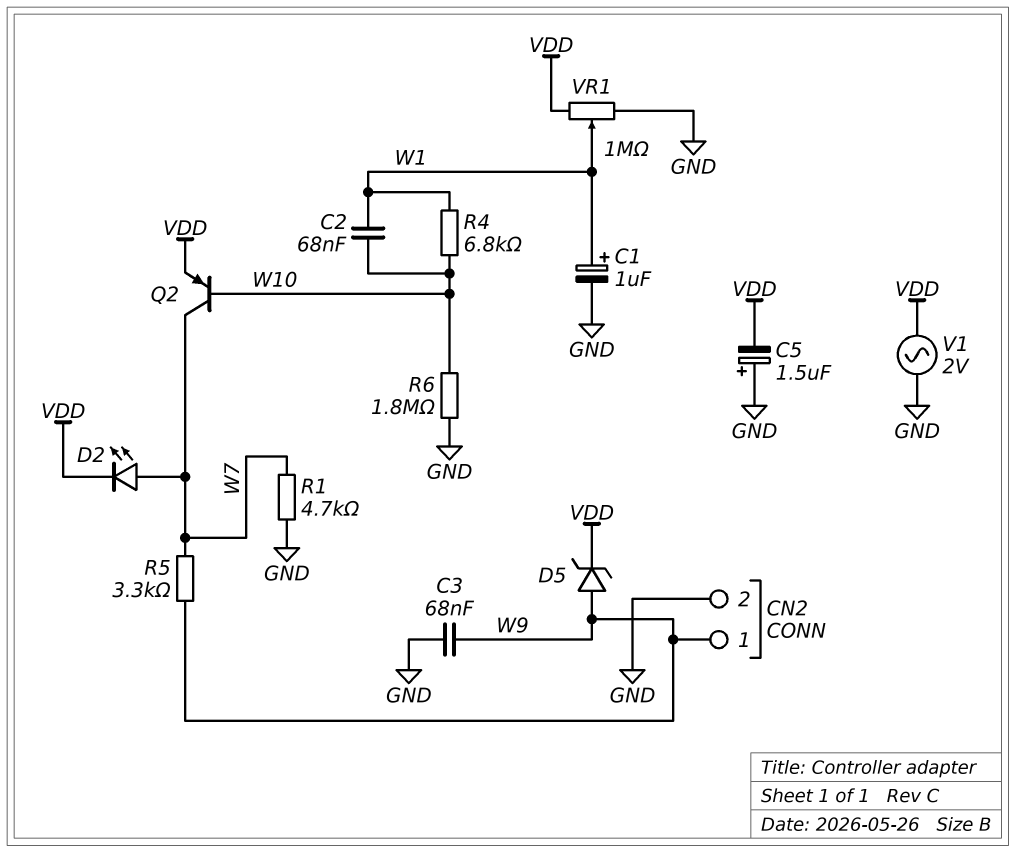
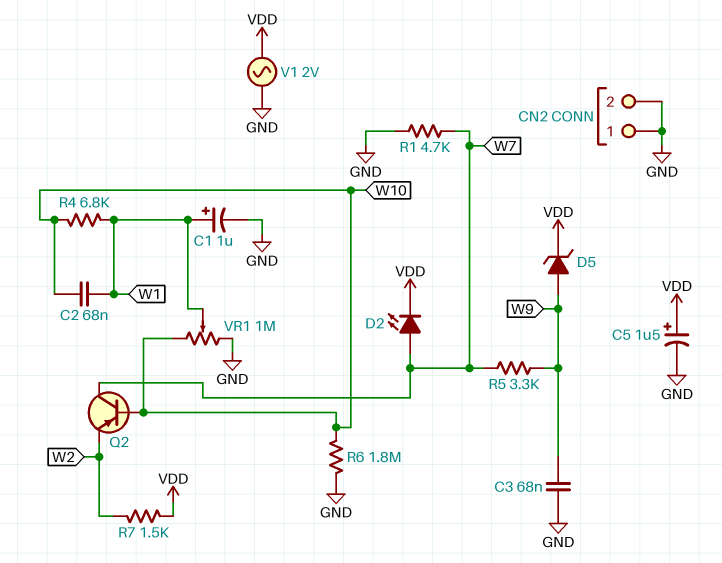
C5: 1.5uF (plus GND, minus VDD) -> 1.5uF (plus VDD, minus GND)
CN2 pin 1: W9 -> GND
Q2: PNP (B W10, C W7, E VDD) -> PNP (B W10, C W7, E W2)
R7: none -> 1.5k (VDD, W2)
VR1: 1M (GND, VDD, wiper W1) -> 1M (GND, W10, wiper W1)

